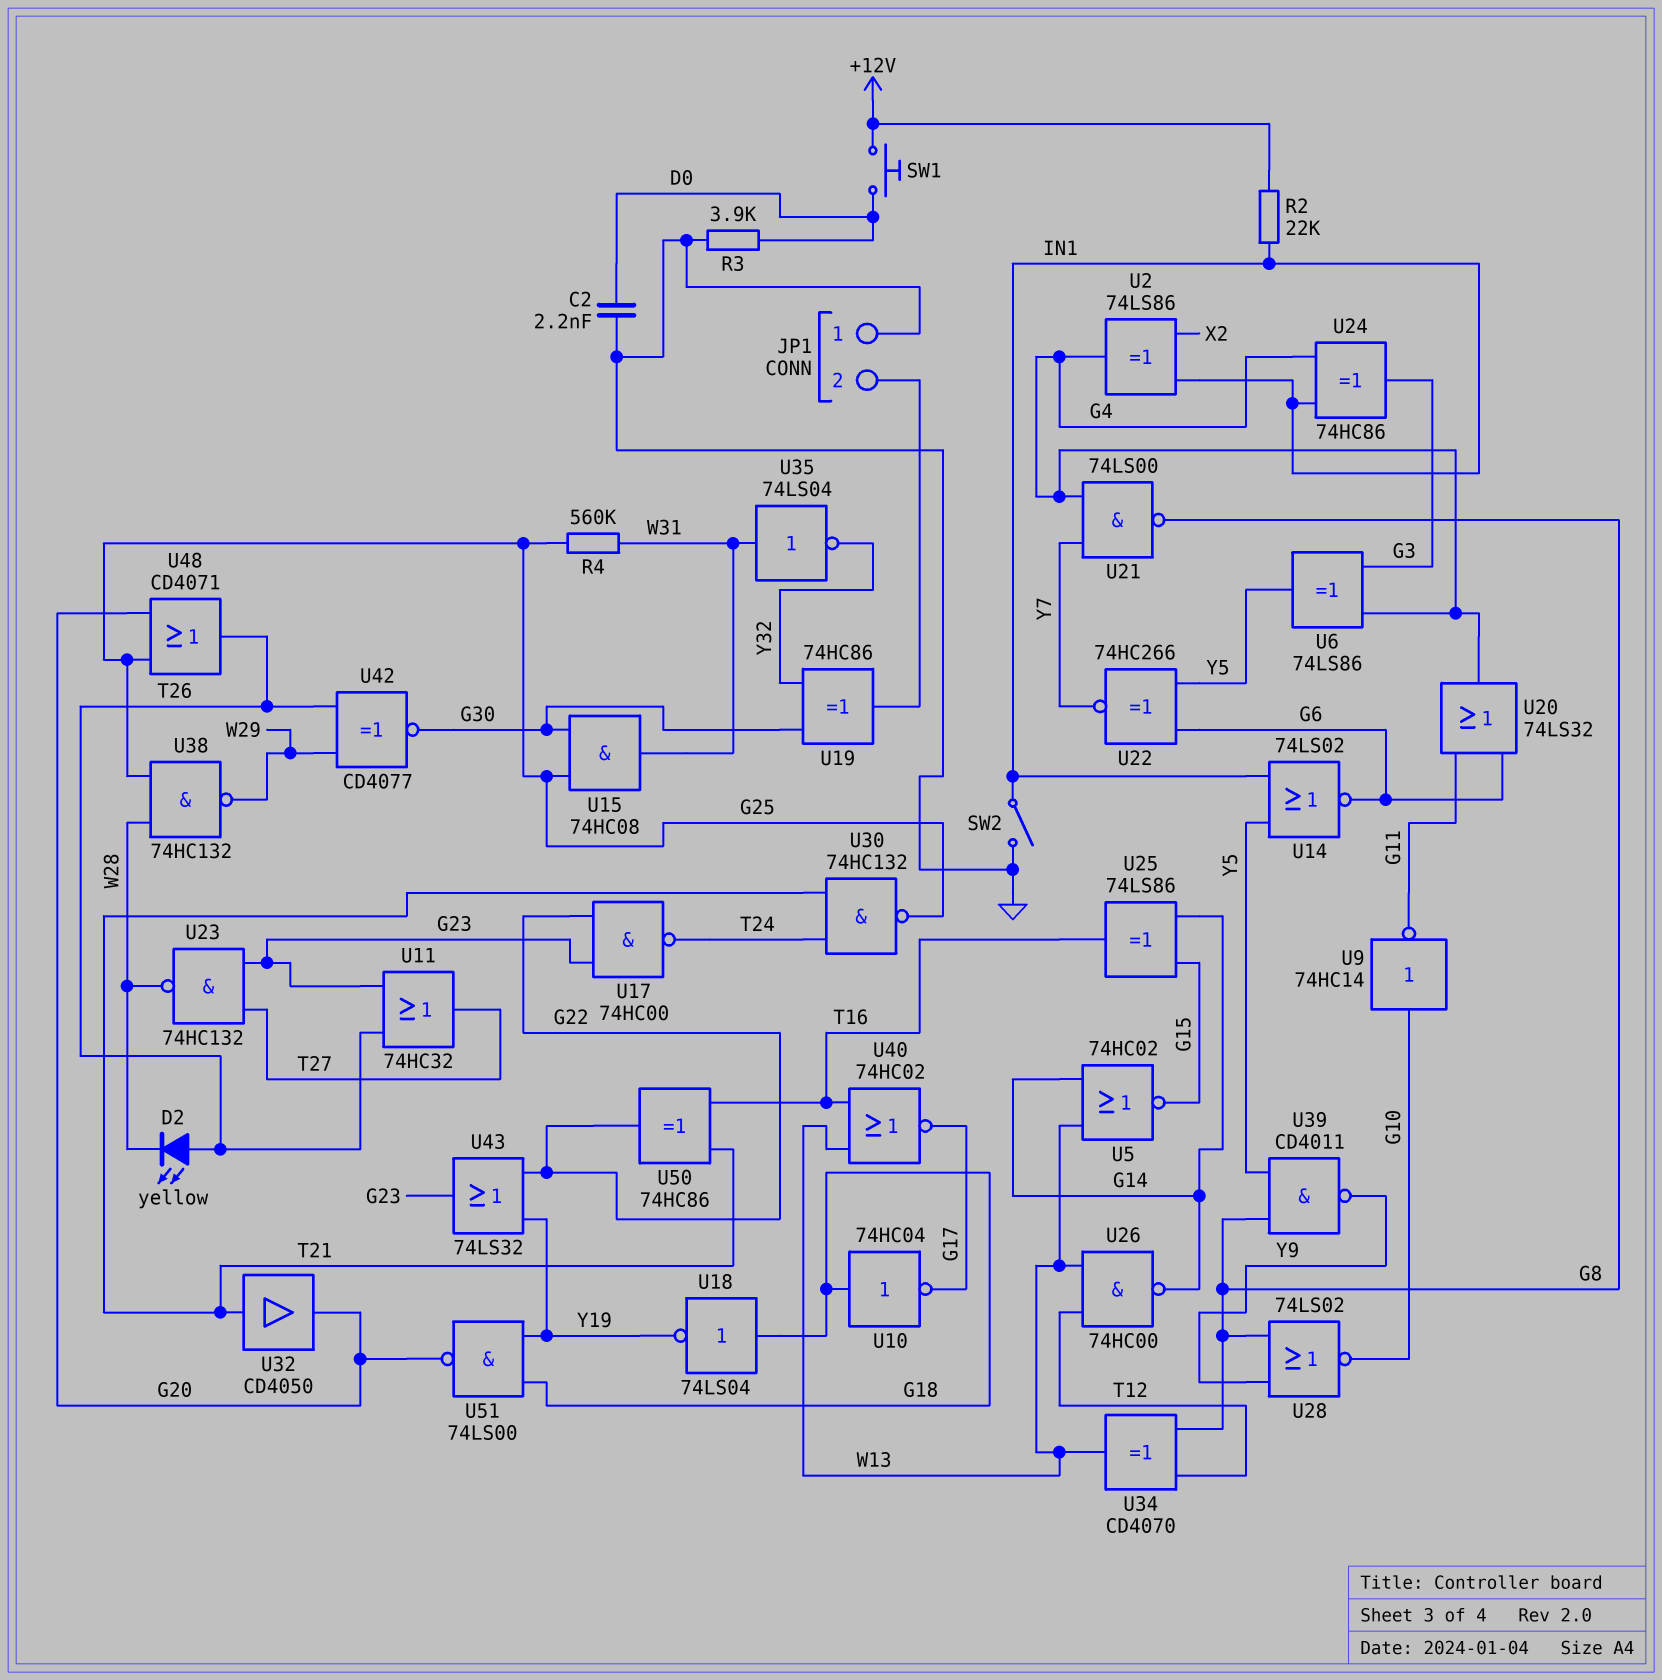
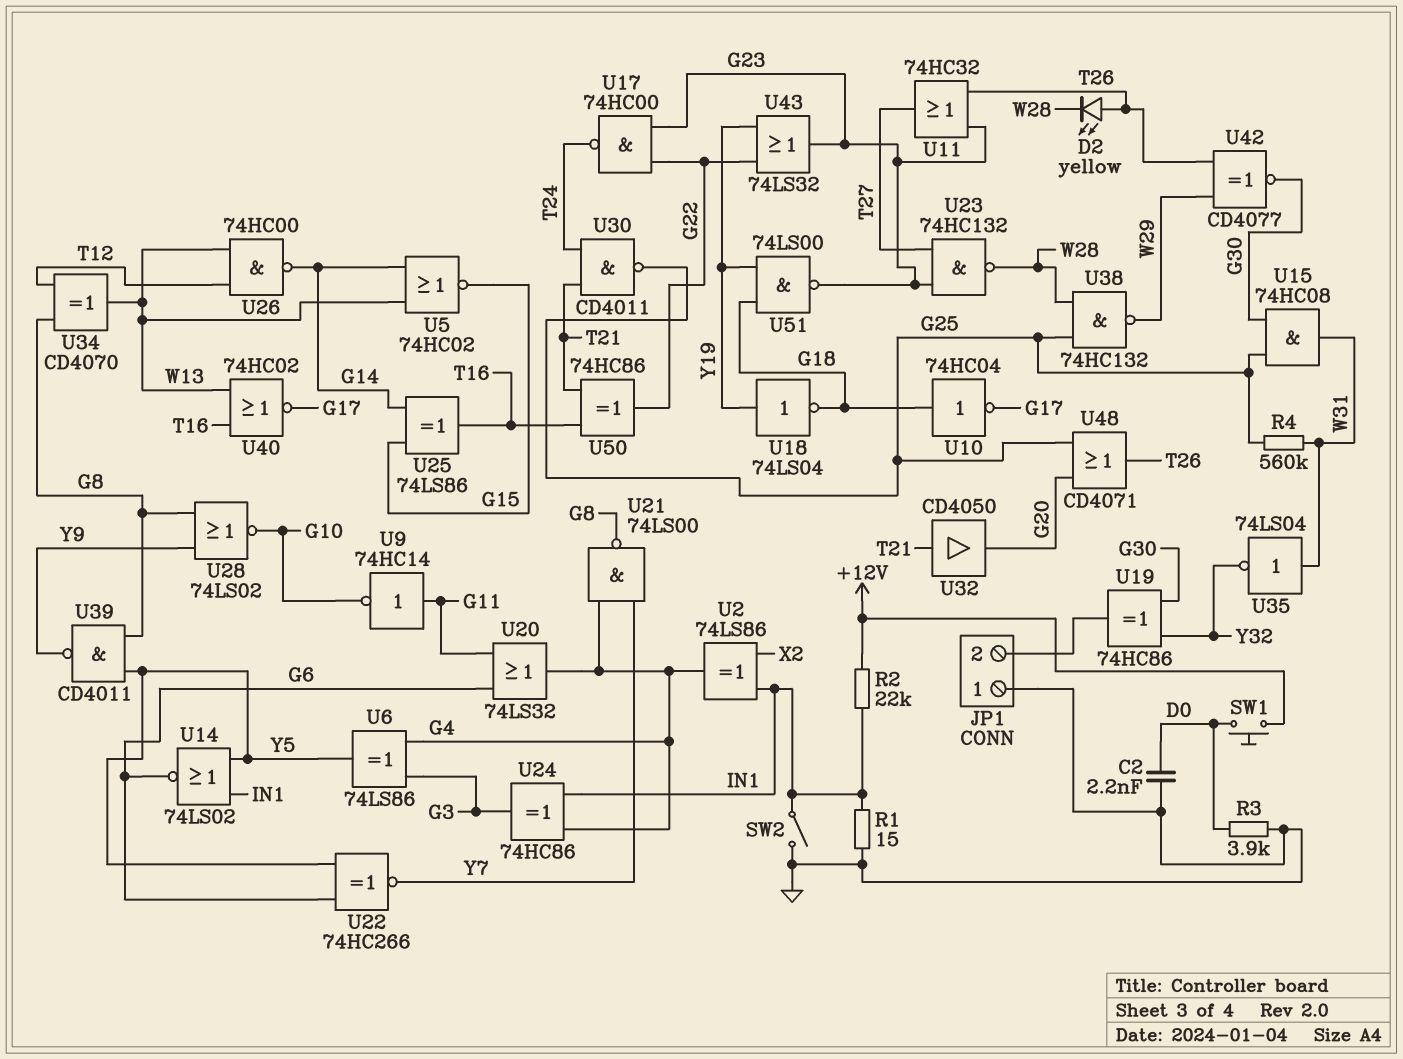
R1: none -> 15 (GND, IN1)
U9: NOT 74HC14 (in G10, out G11) -> NOT 74HC14 (in G11, out G10)
U18: NOT 74LS04 (in G18, out Y19) -> NOT 74LS04 (in Y19, out G18)
U30: NAND 74HC132 (in T21, in T24, out G25) -> NAND CD4011 (in T21, in T24, out G25)
U51: NAND 74LS00 (in G18, in Y19, out G20) -> NAND 74LS00 (in G18, in Y19, out G23)

